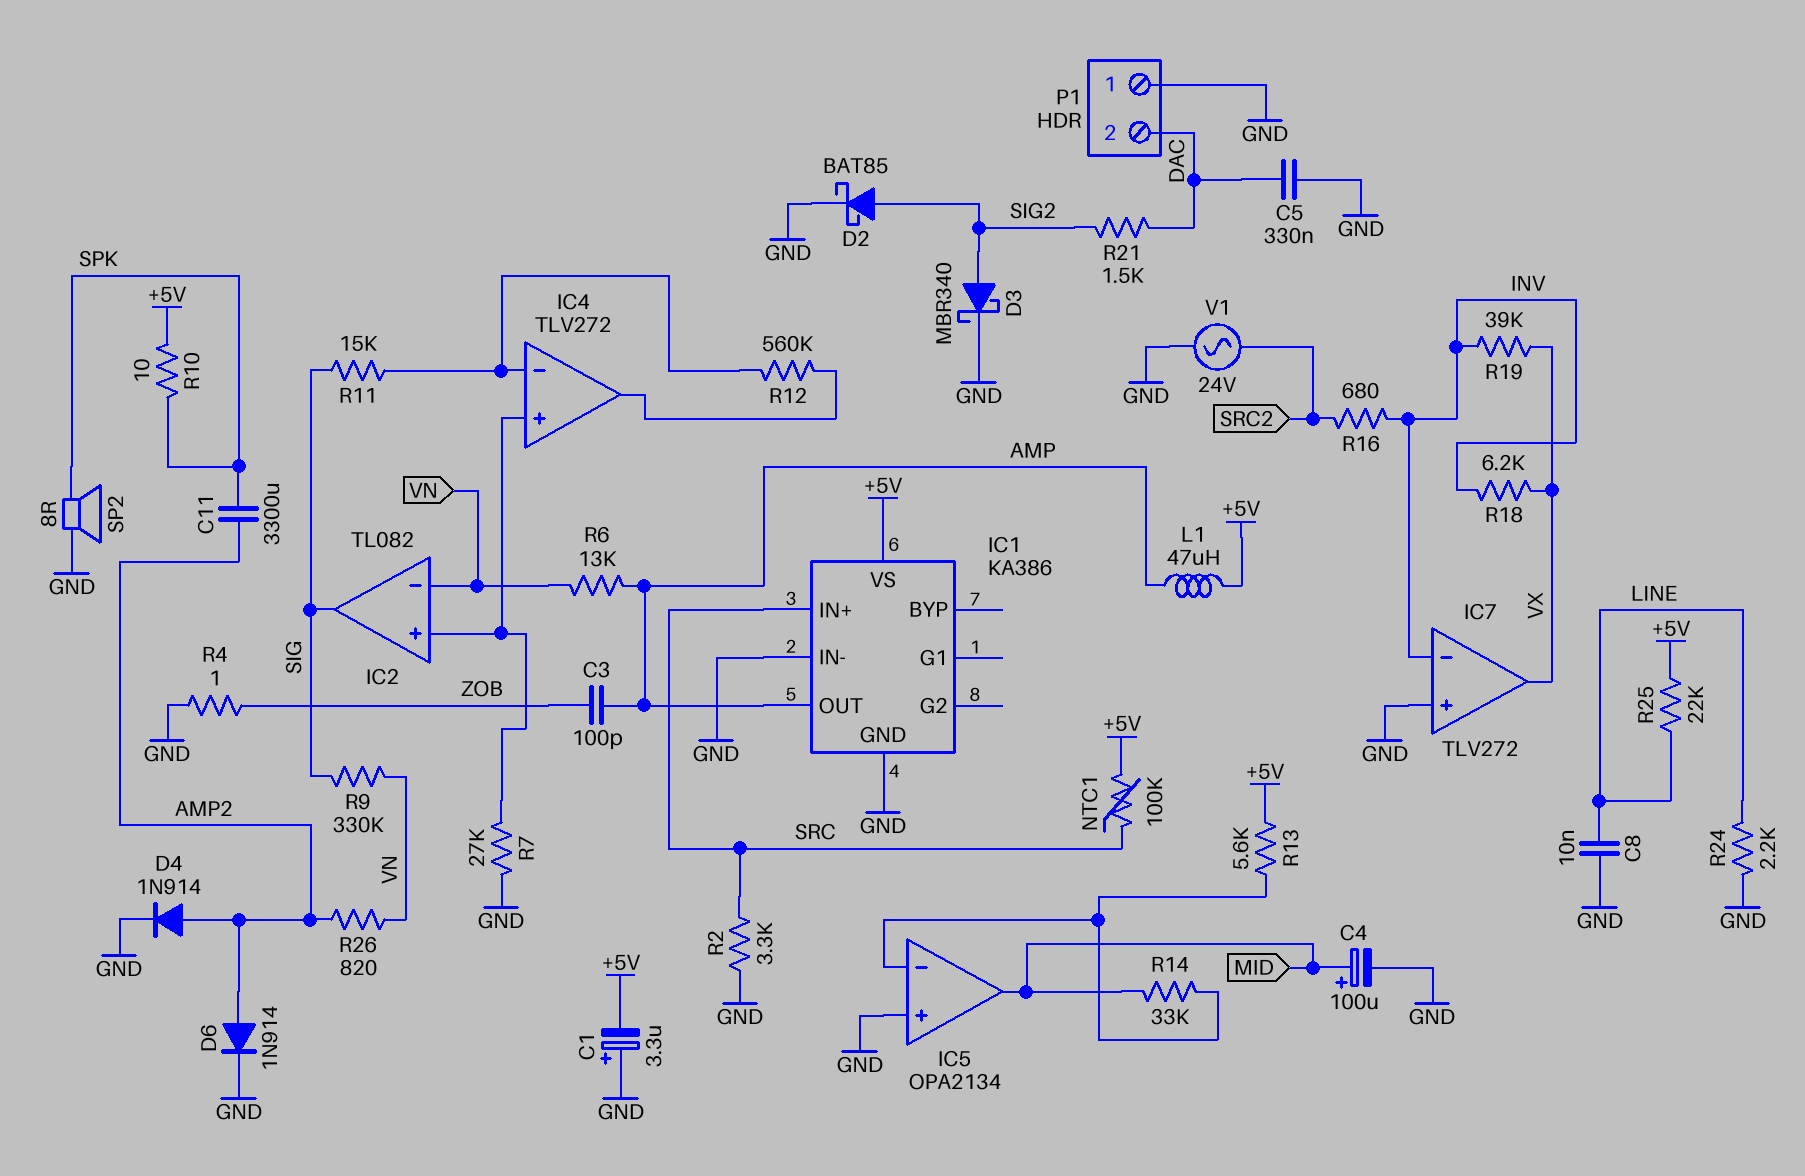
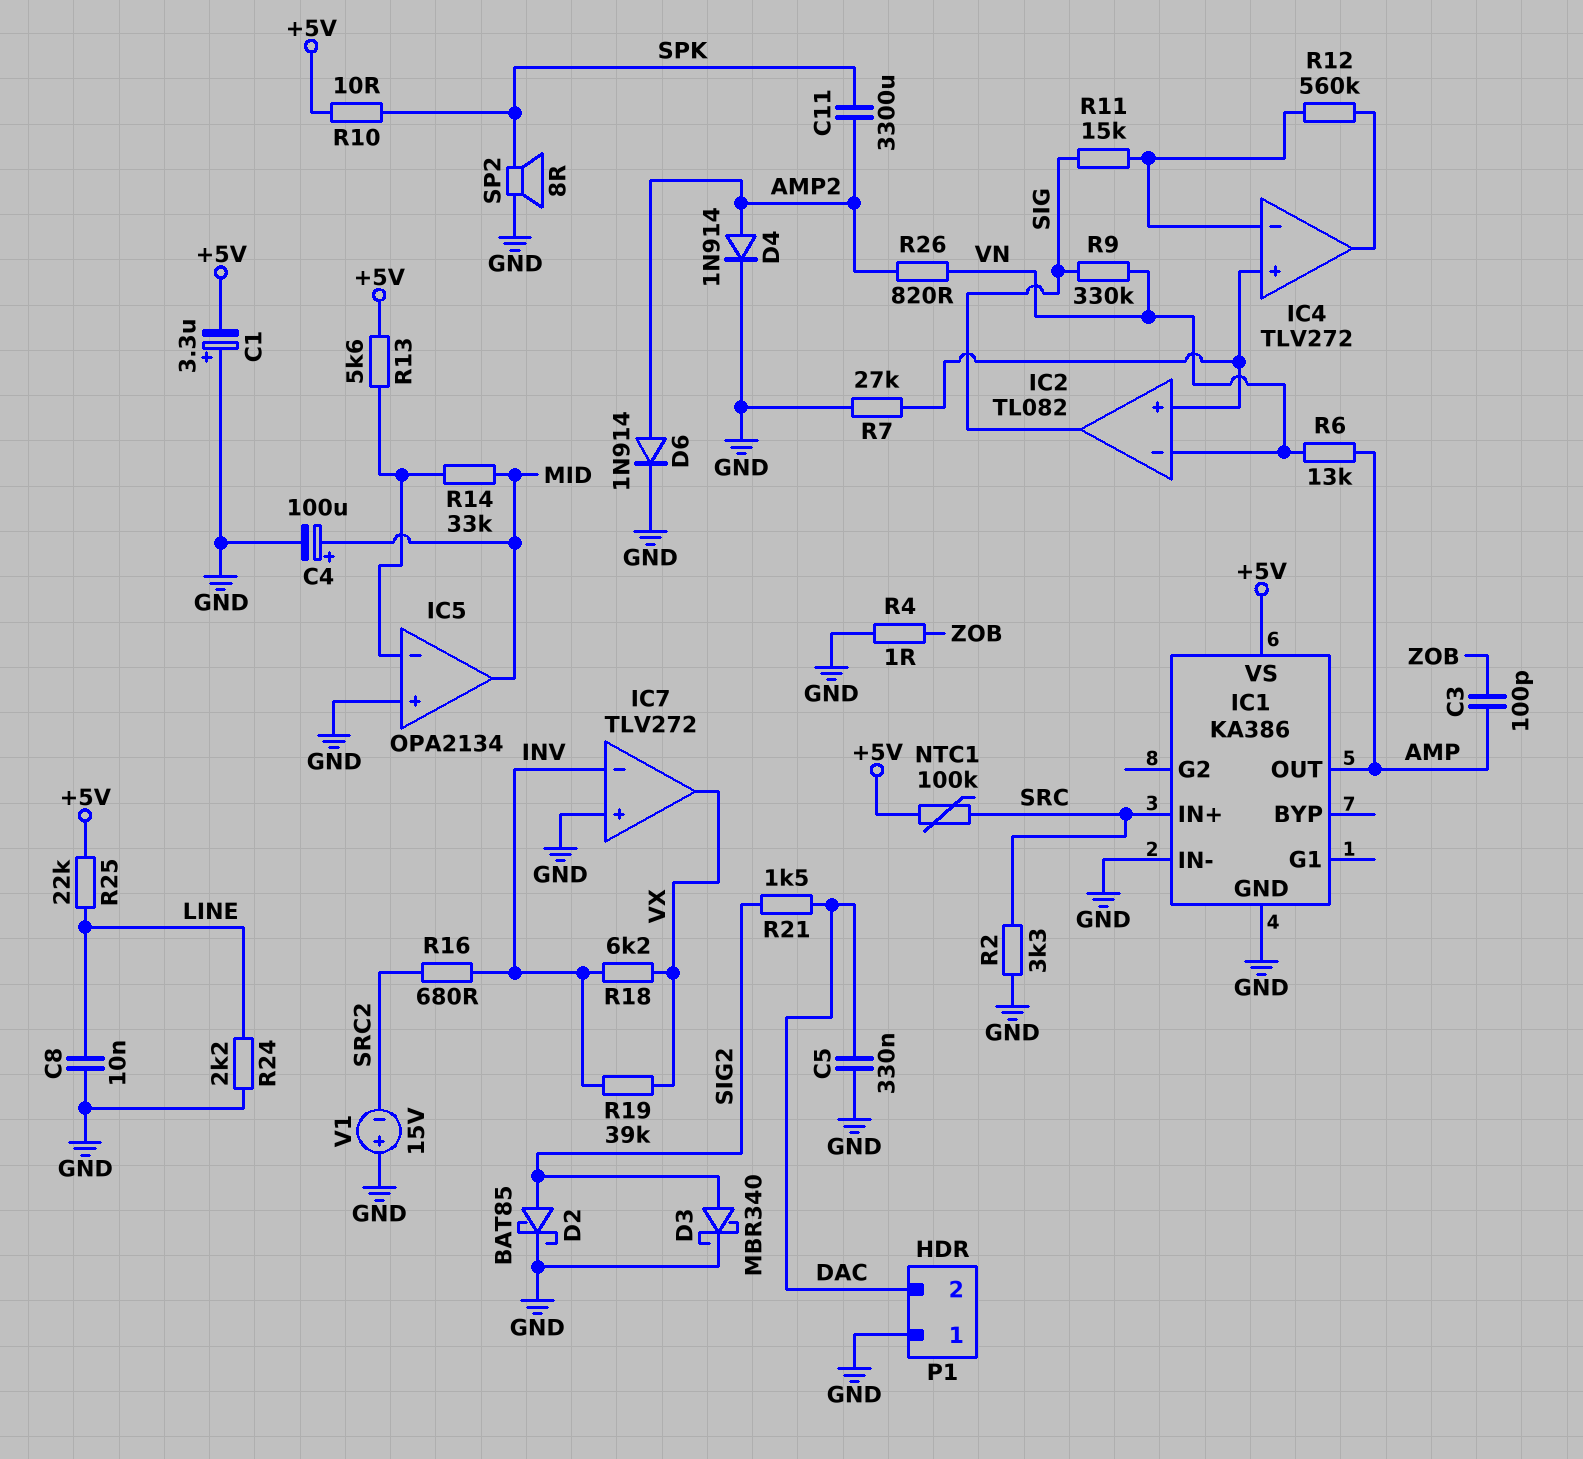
L1: 47uH (+5V, AMP) -> none
V1: AC 24V (GND, SRC2) -> 15V (plus GND, minus SRC2)

